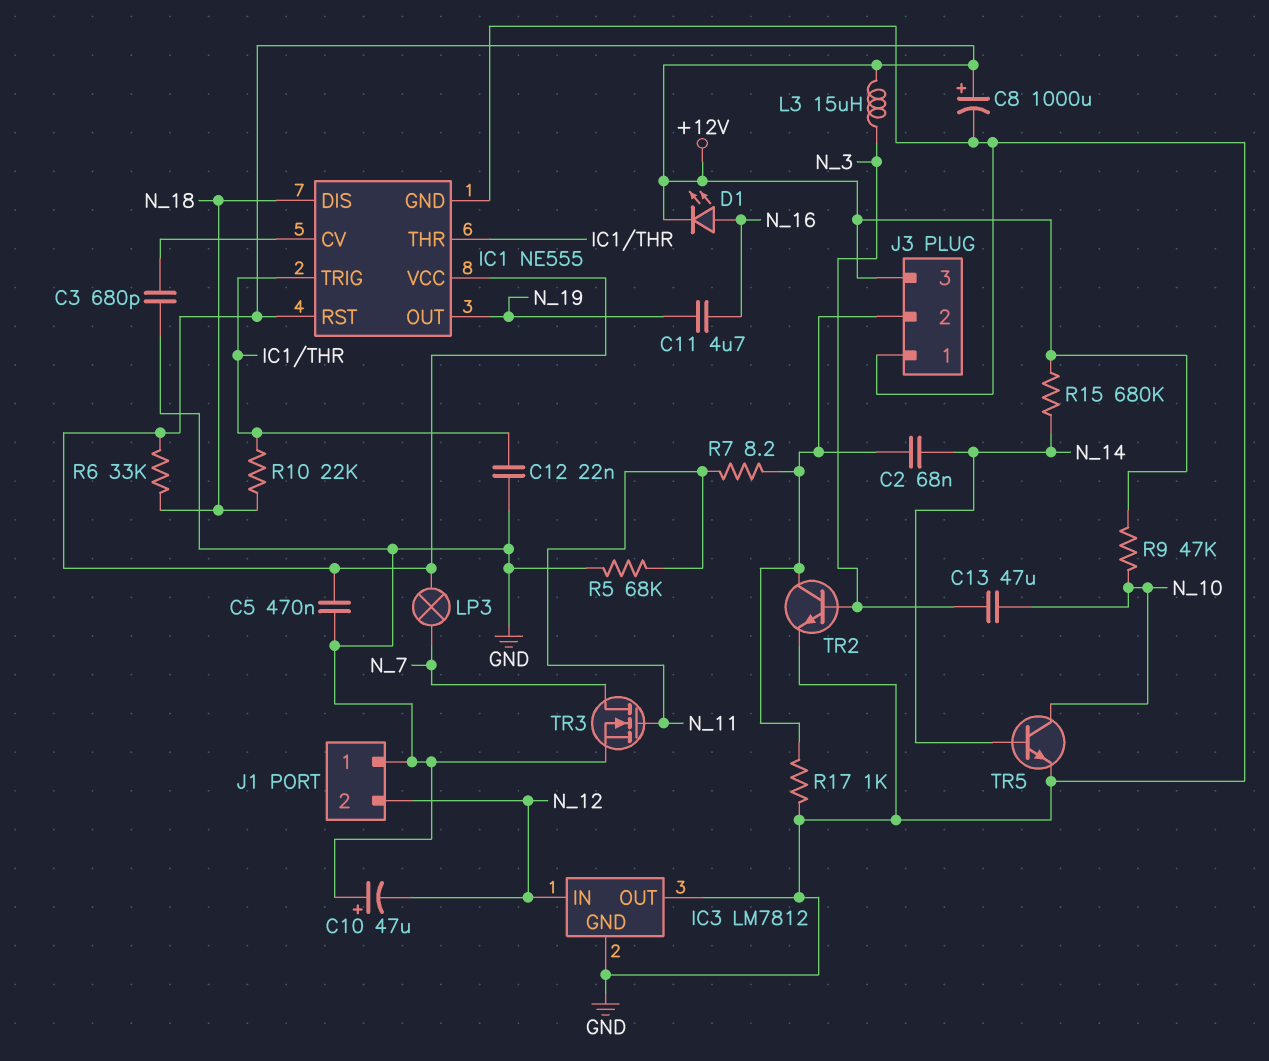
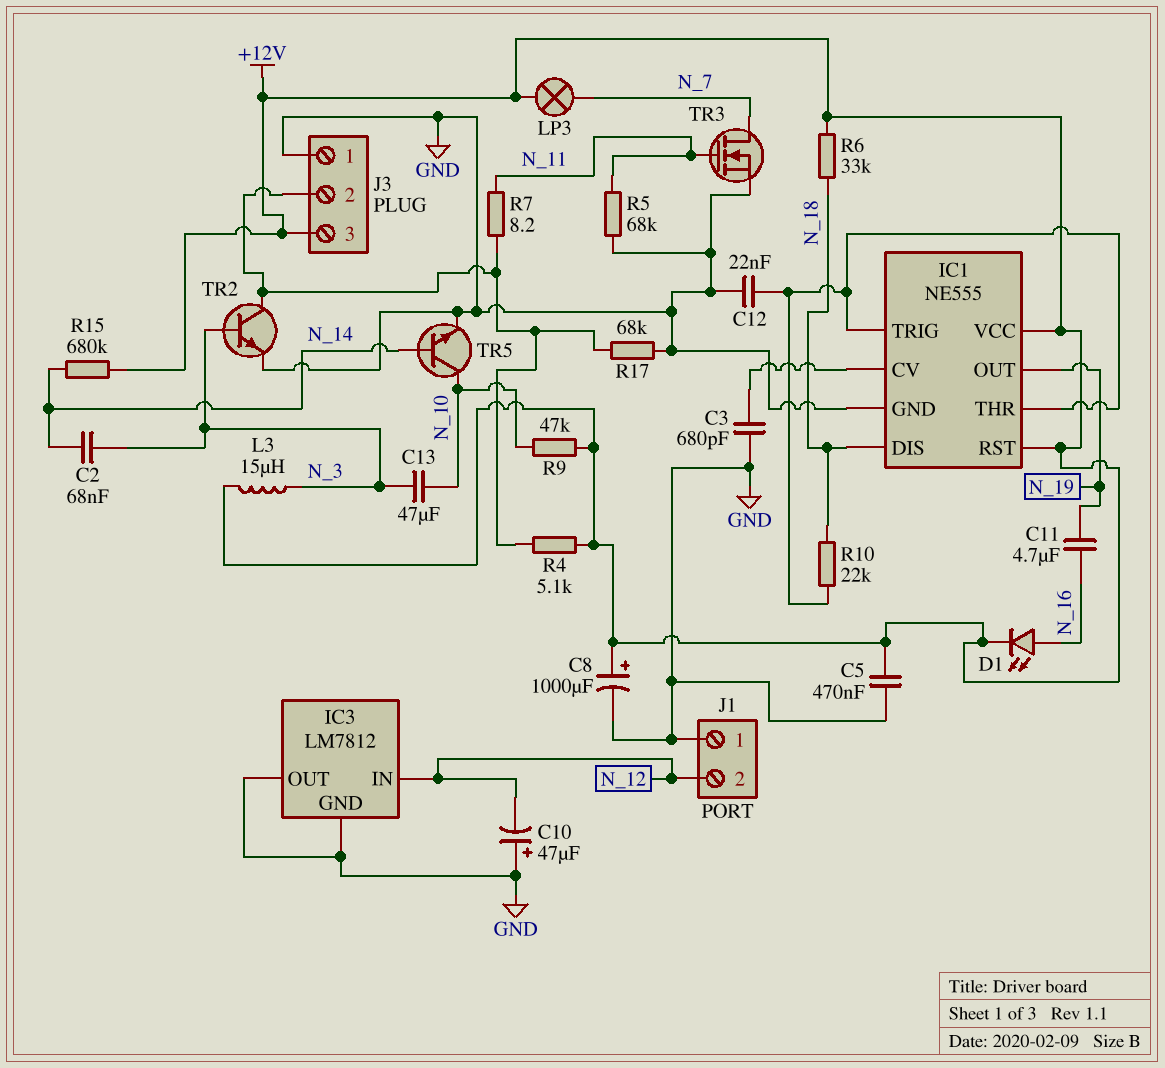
C2: 68nF (J3/2, N_14) -> 68nF (N_3, N_14)
R4: none -> 5.1k (+12V, J3/2)
R17: 1k (GND, J3/2) -> 68k (GND, J3/2)

